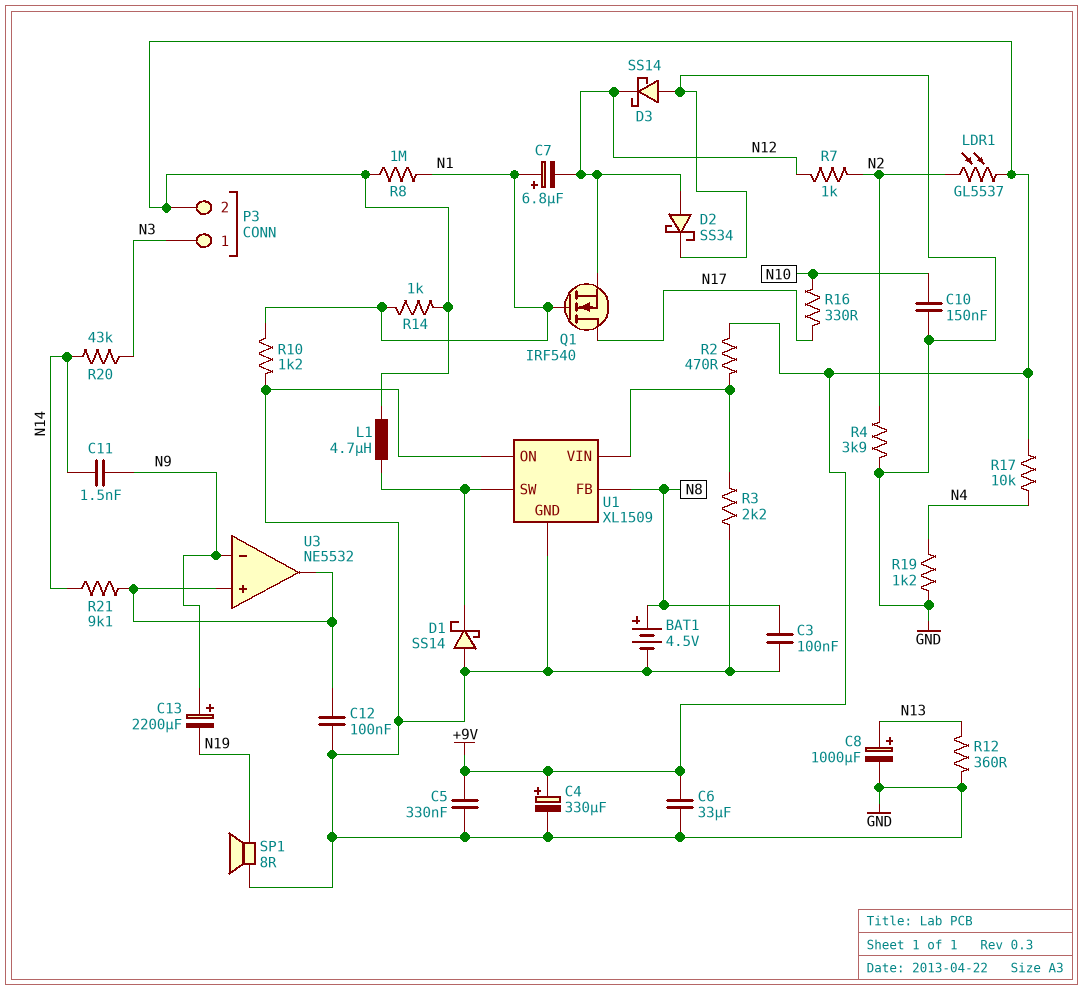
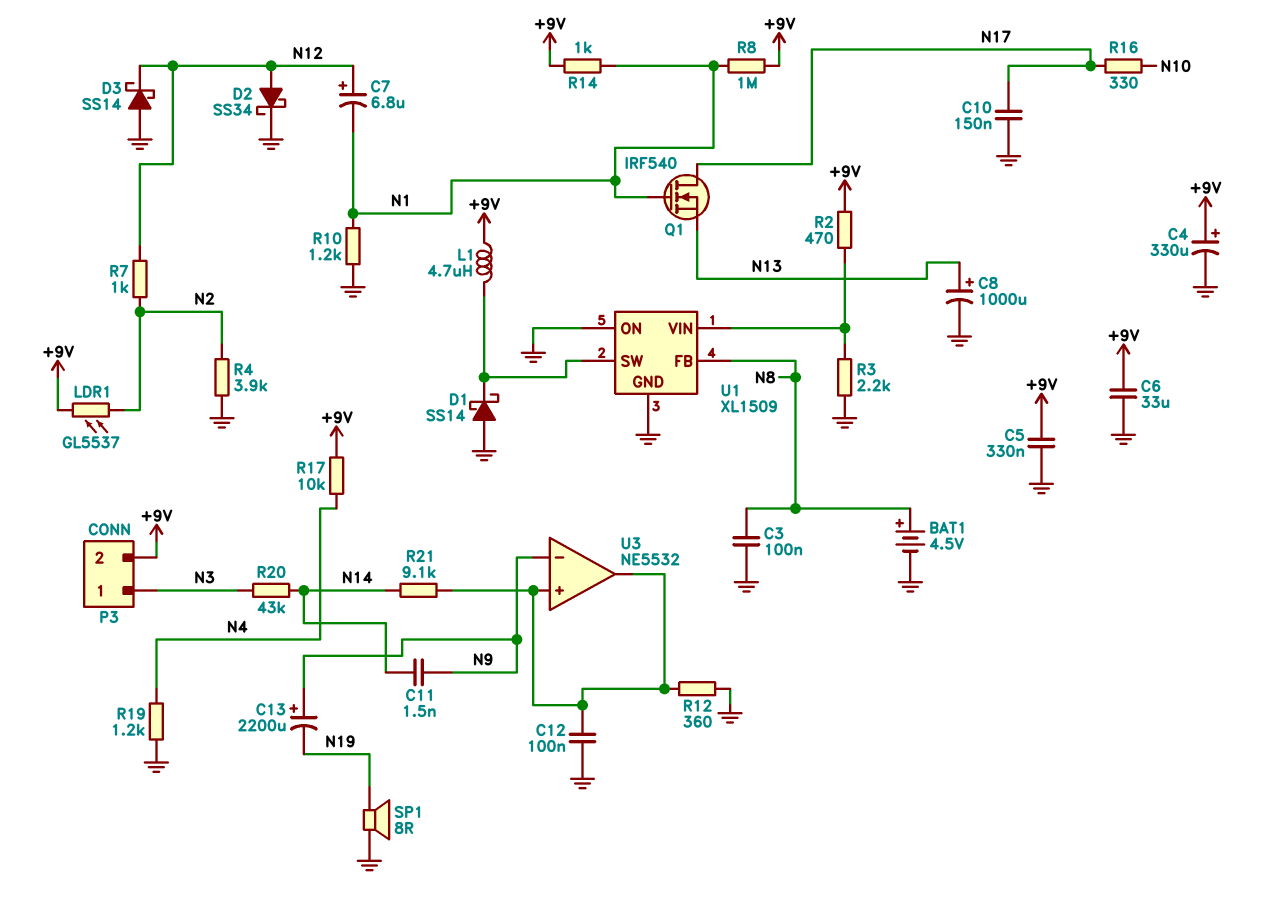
C7: 6.8uF (plus N1, minus N12) -> 6.8uF (plus N12, minus N1)
C10: 150nF (GND, N10) -> 150nF (GND, N17)
Q1: NMOS IRF540 (G N1, D N17, S N12) -> NMOS IRF540 (G N1, D N17, S N13)
R12: 360 (GND, N13) -> 360 (GND, U3/in+)

